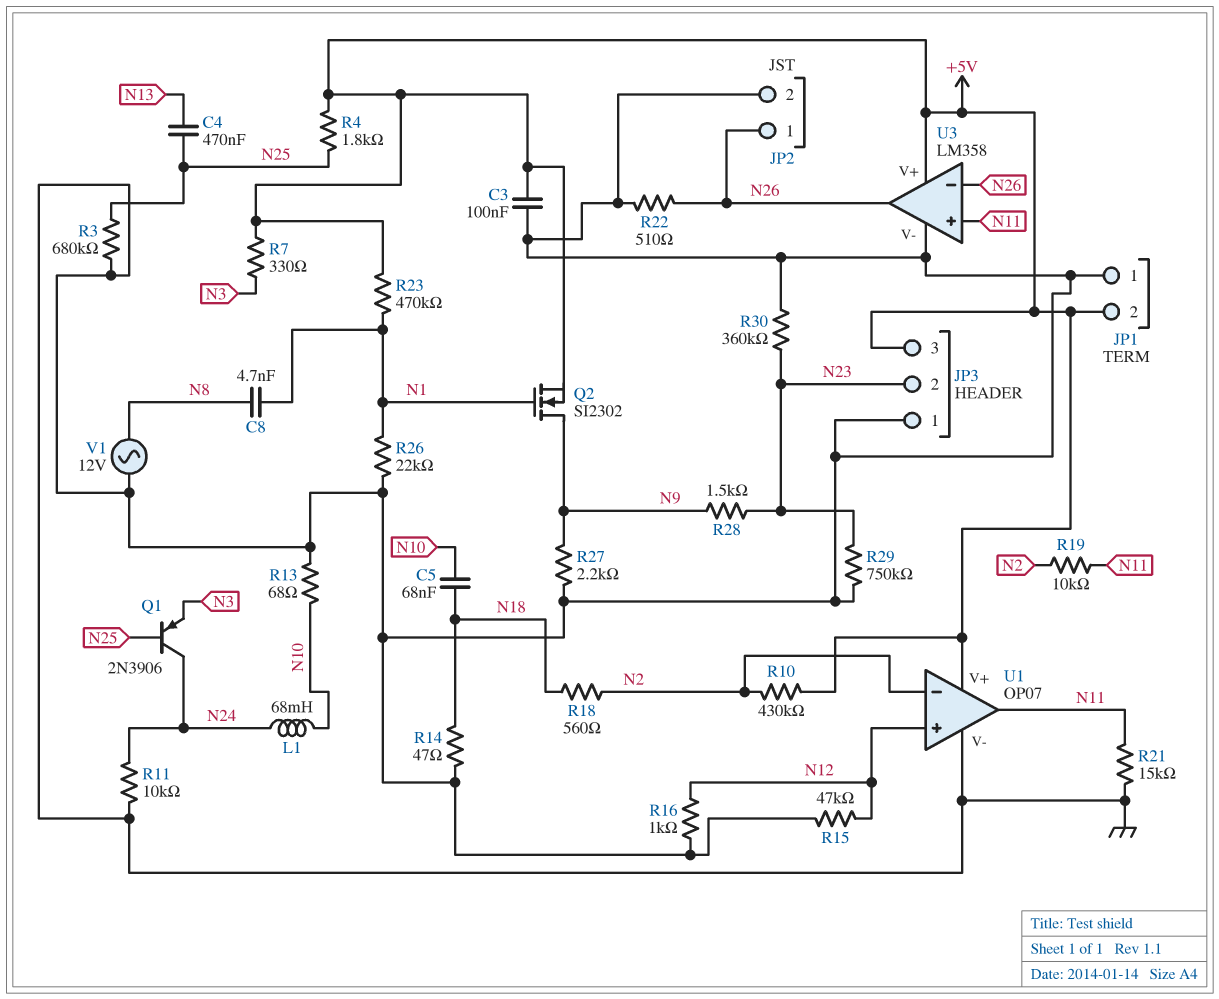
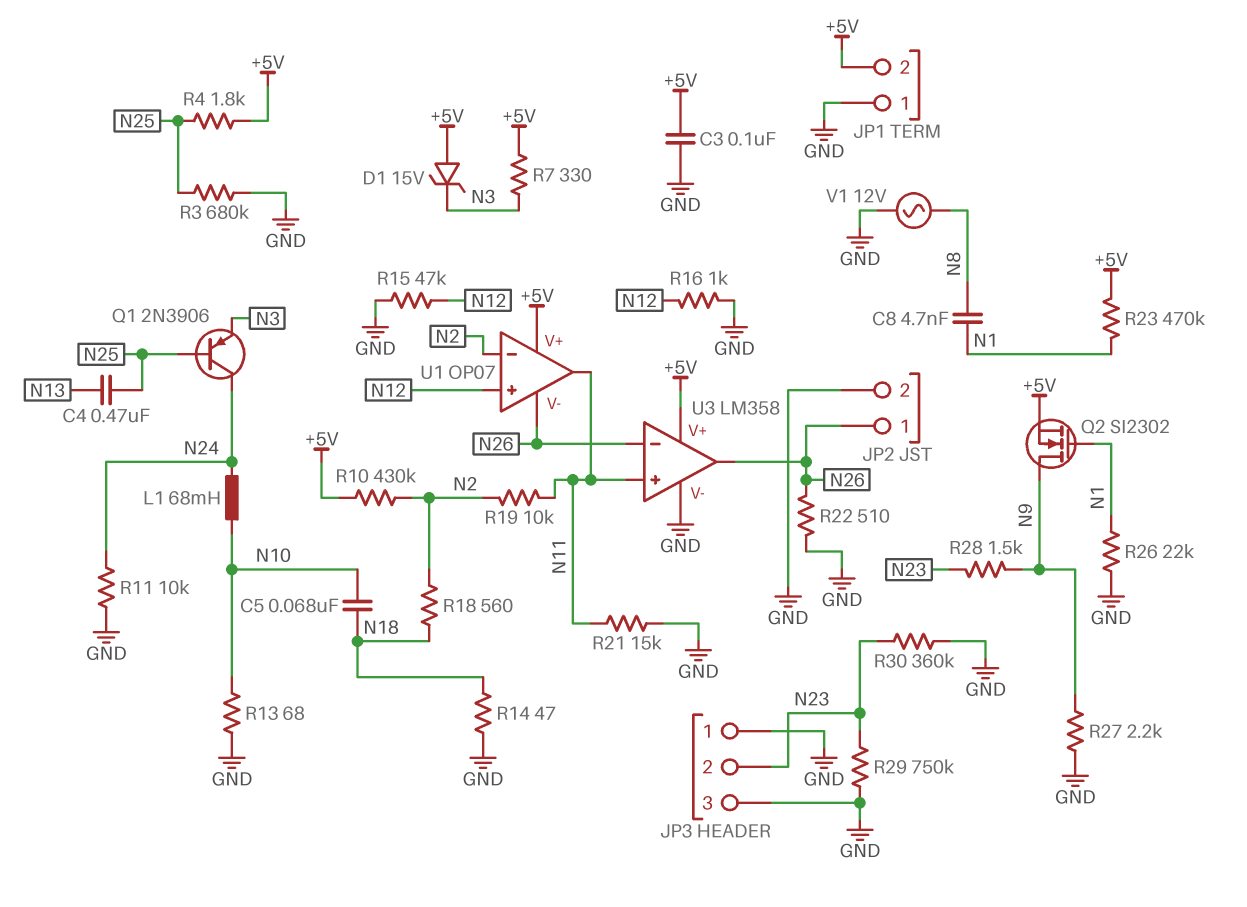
D1: none -> zener 15V (A +5V, K N3)
JP3 pin 3: +5V -> GND
U1 pin V-: GND -> N26

